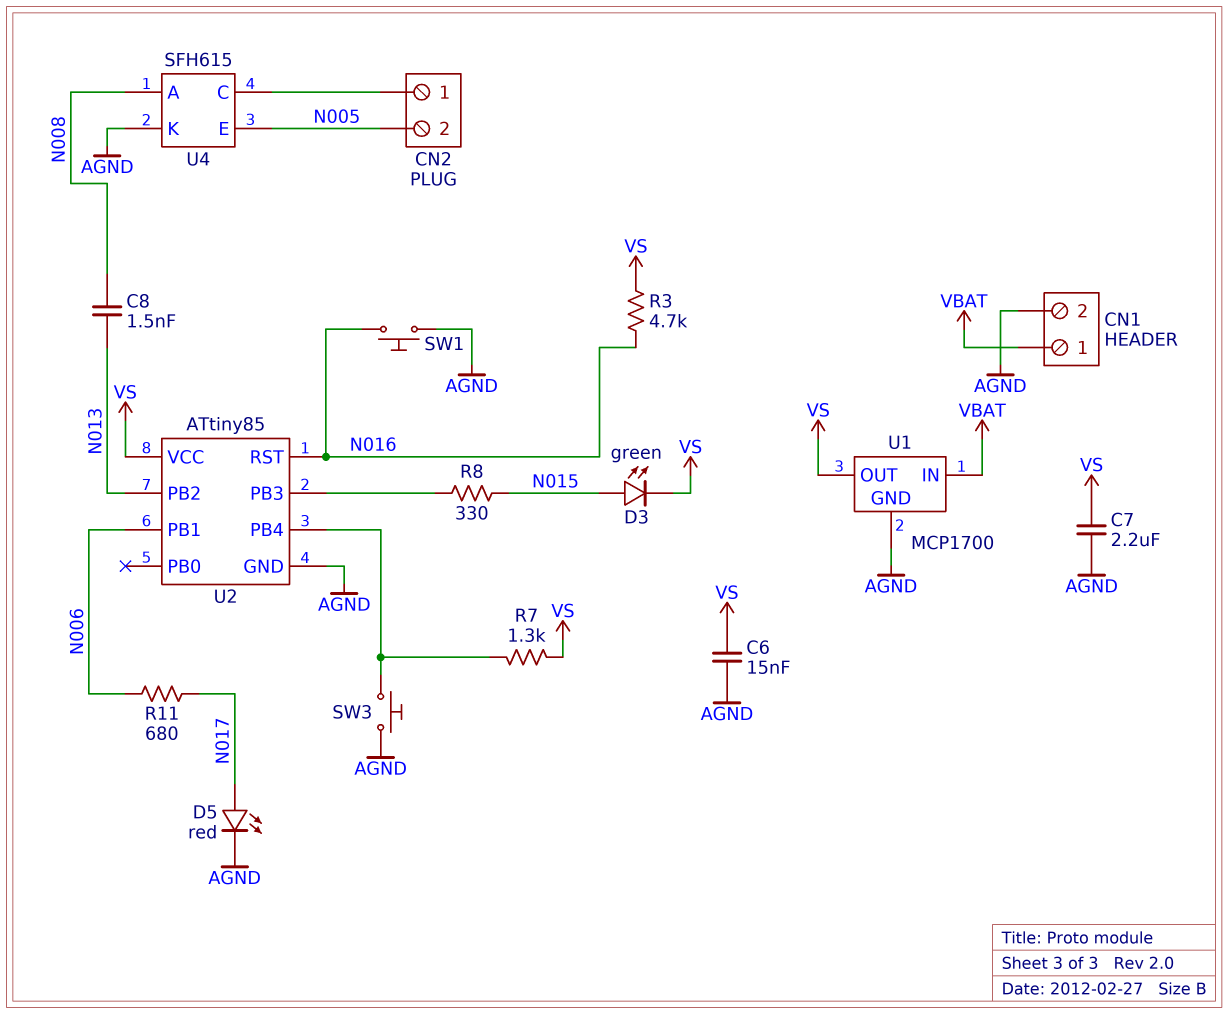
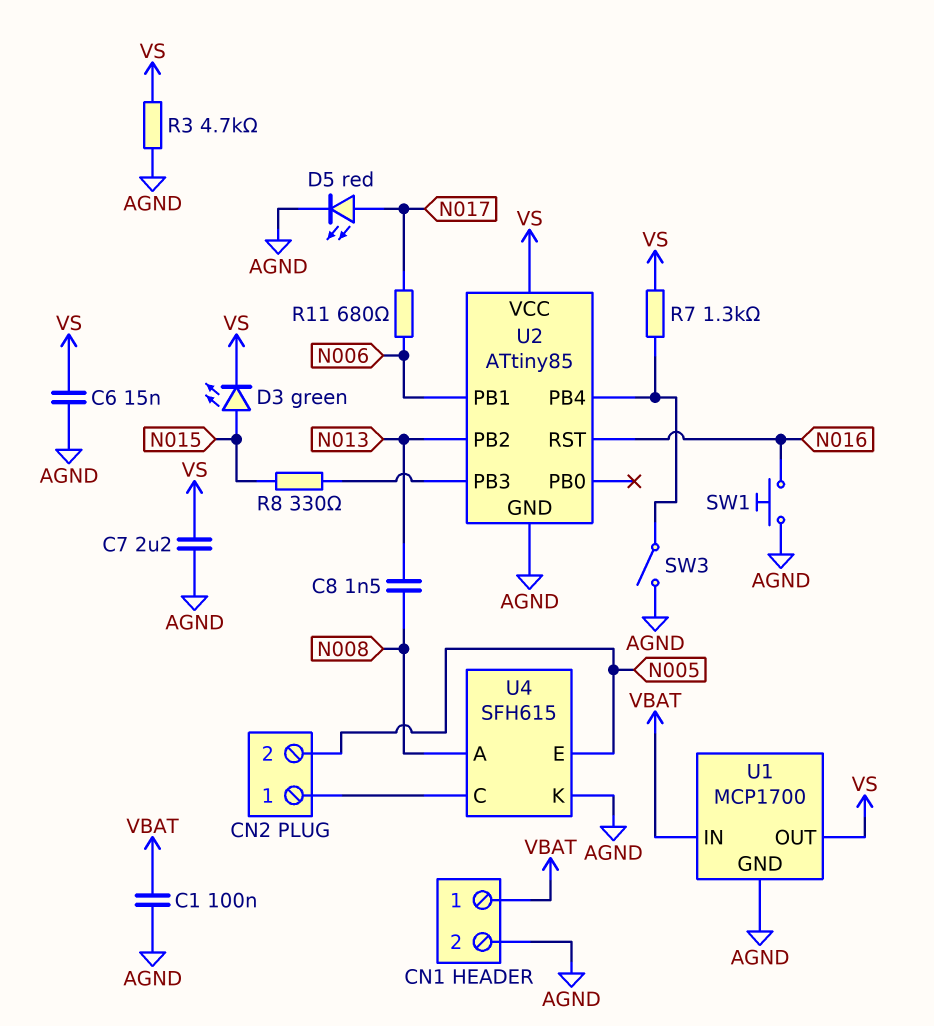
C1: none -> 100nF (AGND, VBAT)
R3: 4.7k (N016, VS) -> 4.7k (AGND, VS)
SW3: button (AGND, U2/PB4) -> switch (AGND, U2/PB4)

